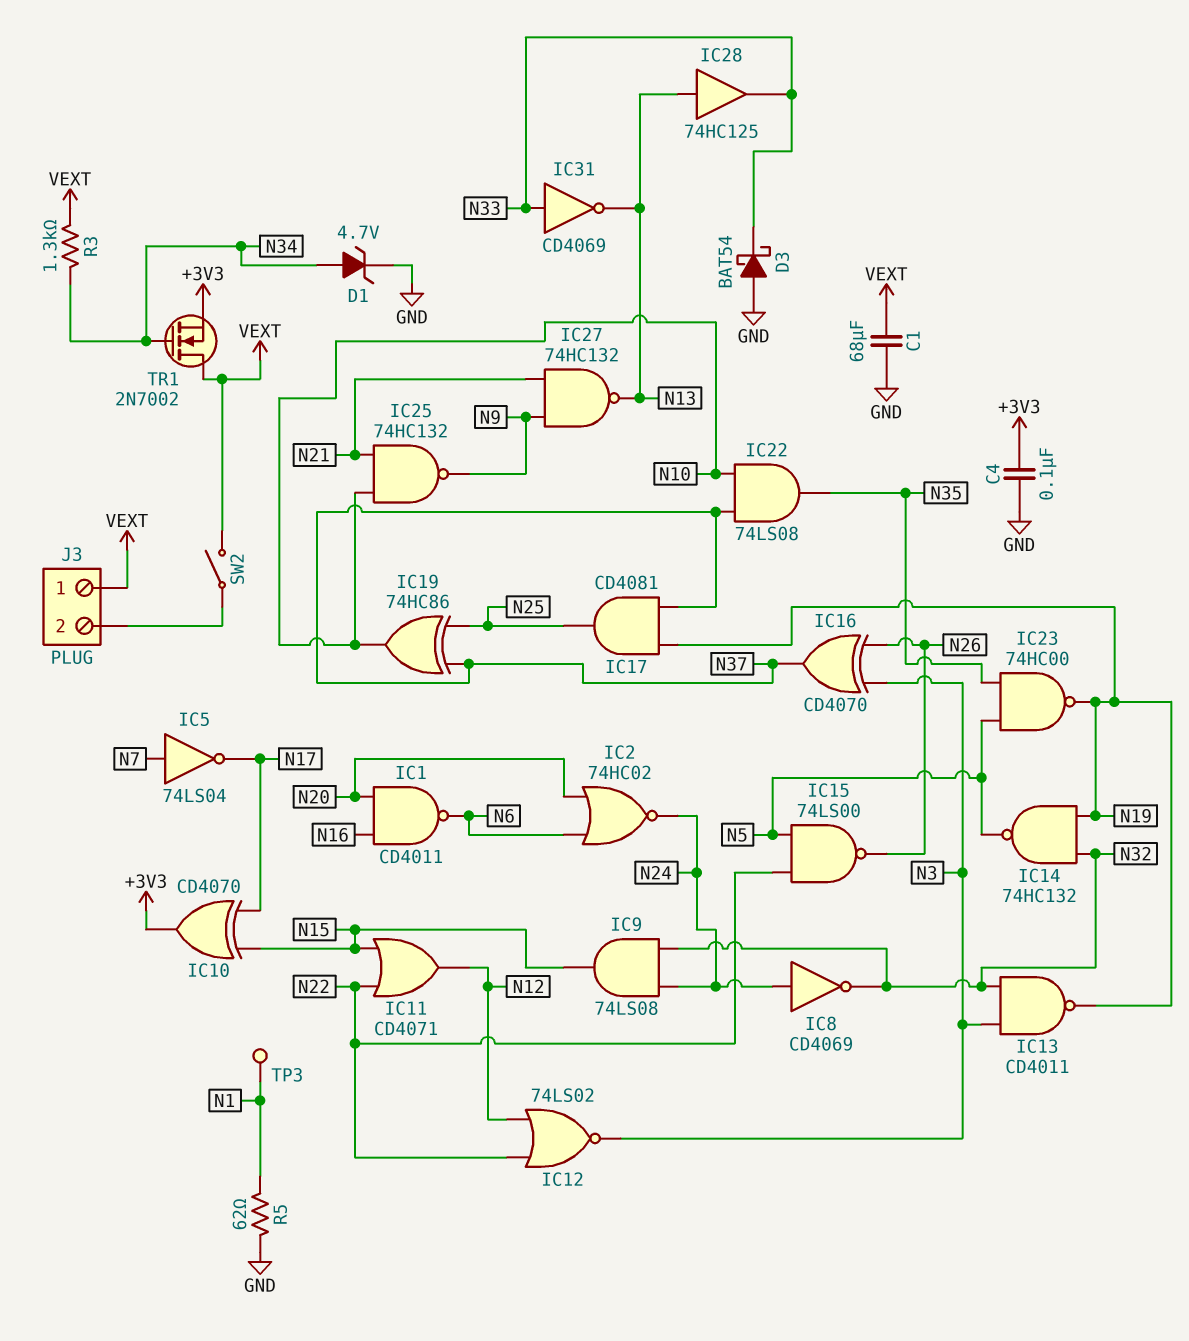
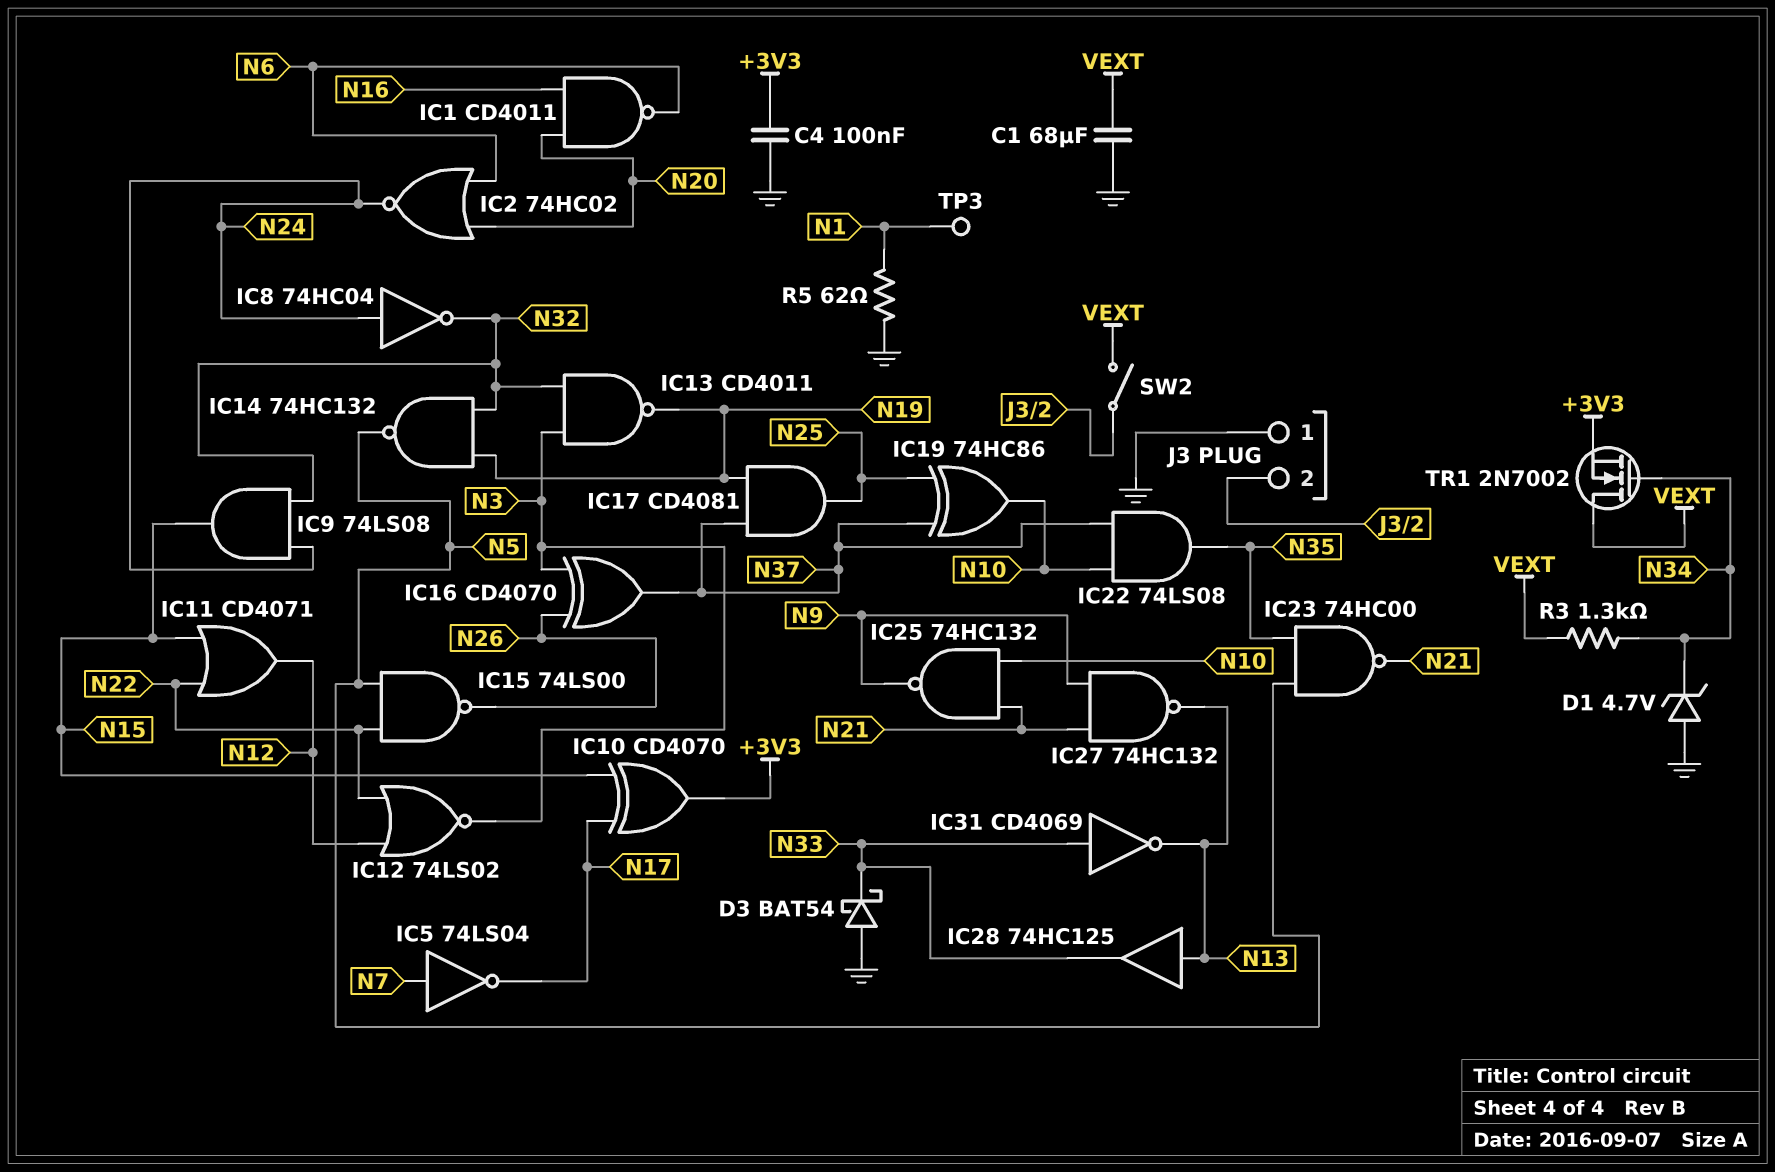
D1: zener 4.7V (A N34, K GND) -> zener 4.7V (A GND, K N34)
IC8: NOT CD4069 (in N24, out N32) -> NOT 74HC04 (in N24, out N32)
IC23: NAND 74HC00 (in N5, in N35, out N19) -> NAND 74HC00 (in N5, in N35, out N21)
J3 pin 1: VEXT -> GND

